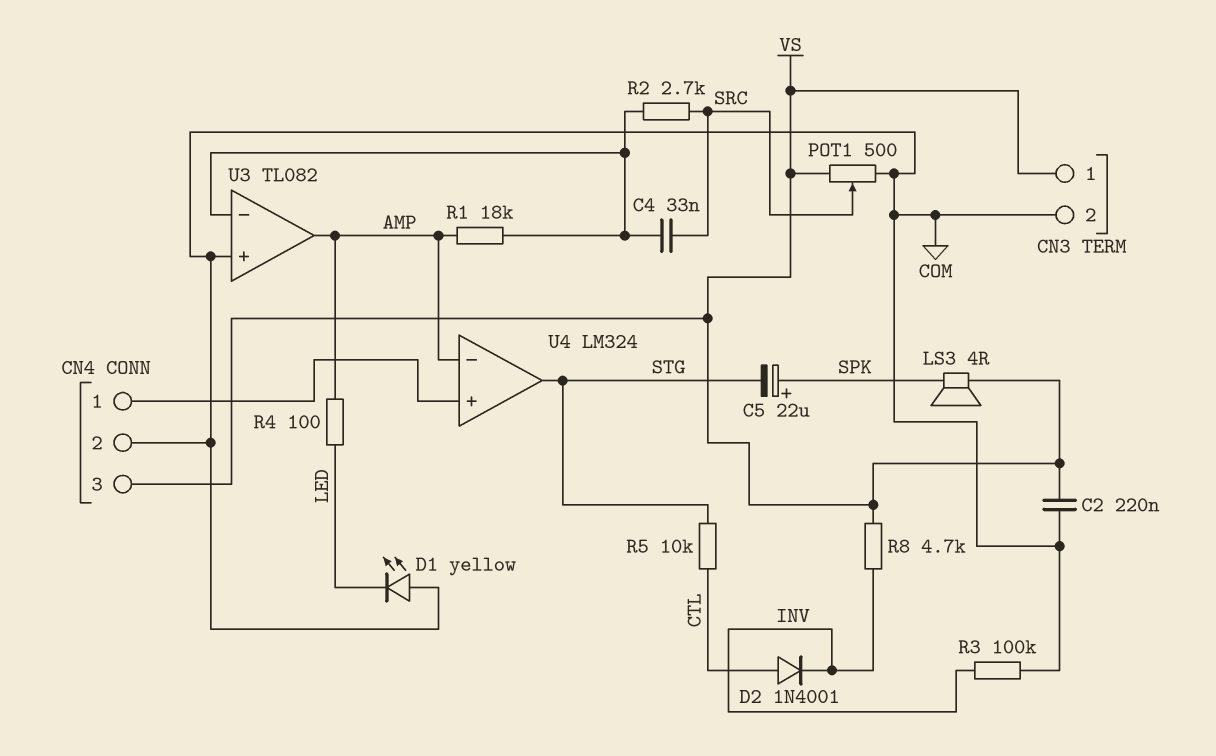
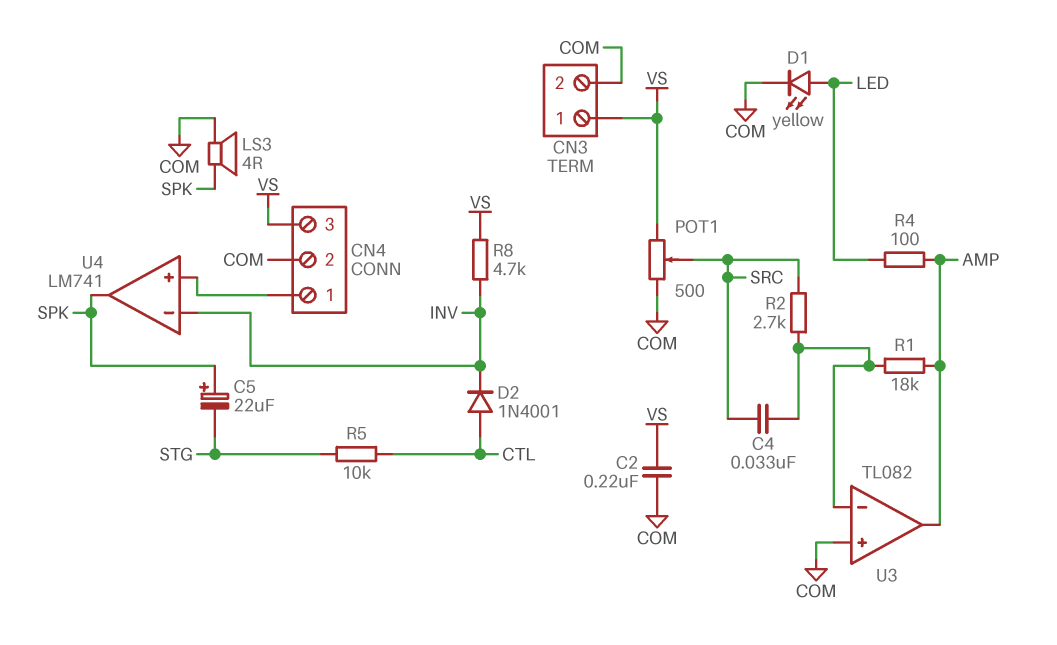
D1: LED yellow (A COM, K LED) -> LED yellow (A LED, K COM)
LS3: speaker 4R (SPK, VS) -> speaker 4R (COM, SPK)
R3: 100k (COM, INV) -> none
U4: LM324 -> LM741
U4 pin in-: AMP -> INV
U4 pin out: STG -> SPK

